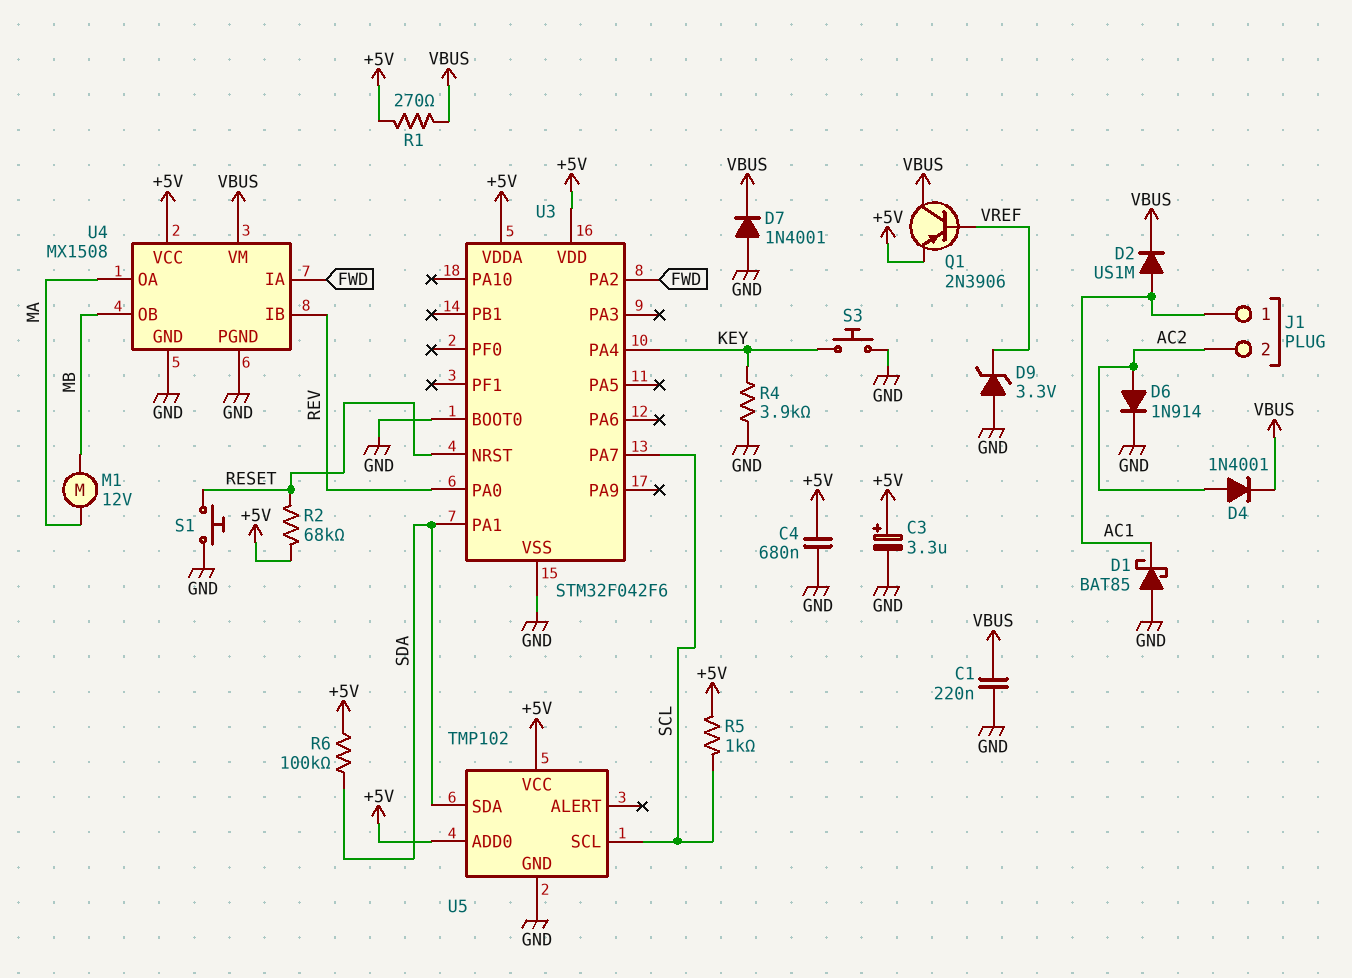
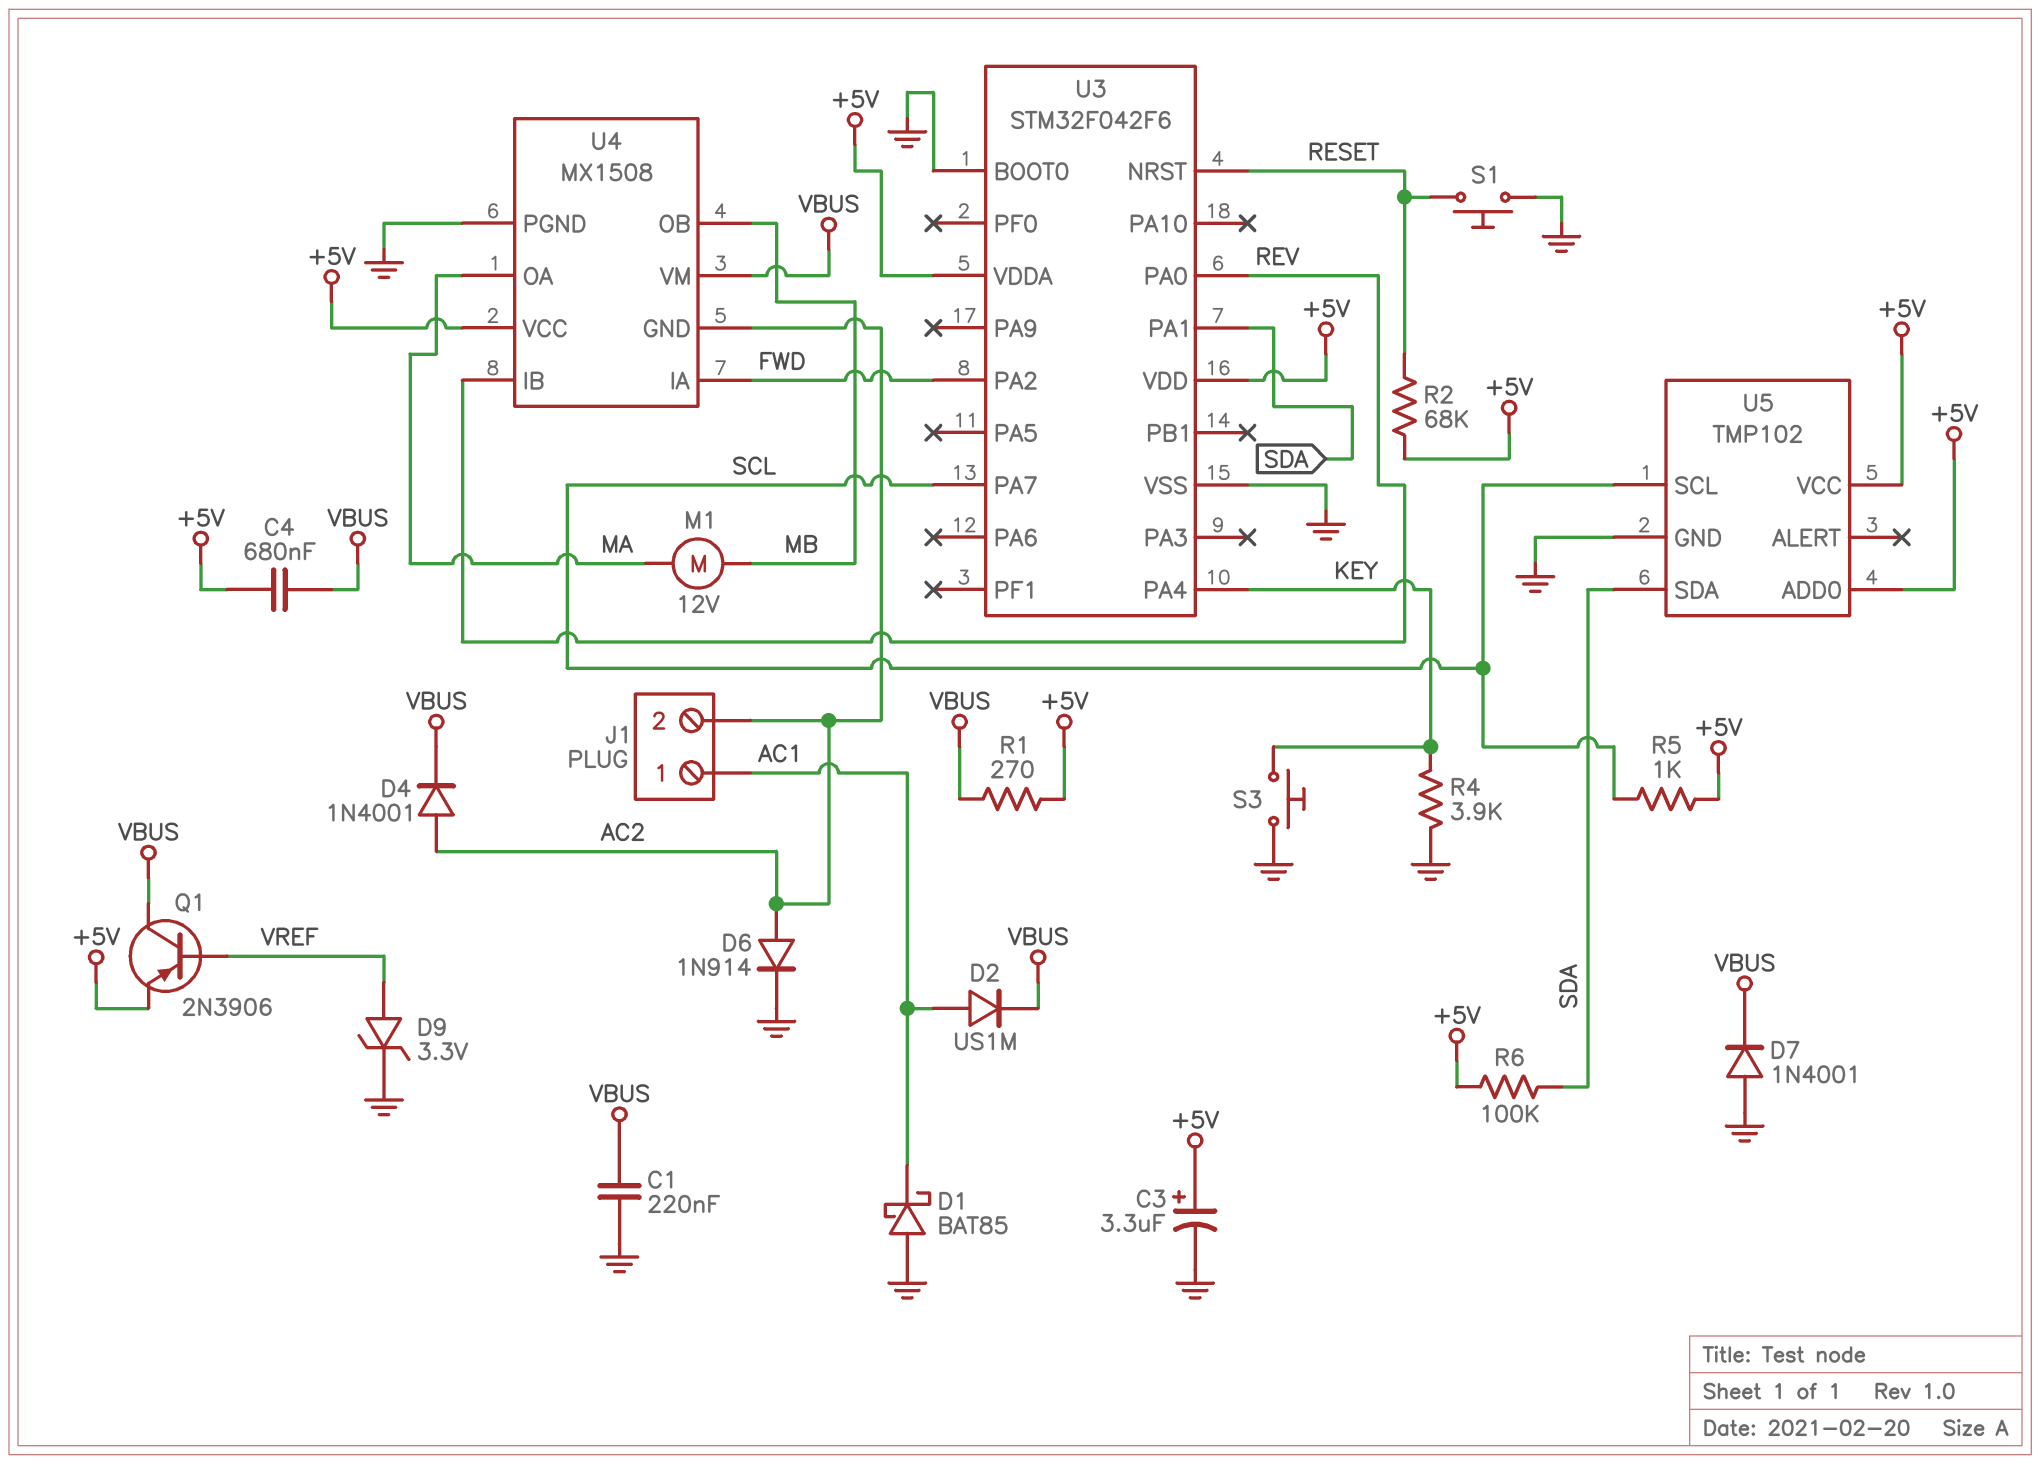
C4: 680nF (+5V, GND) -> 680nF (+5V, VBUS)
D9: zener 3.3V (A GND, K VREF) -> zener 3.3V (A VREF, K GND)
U4 pin GND: GND -> AC2

